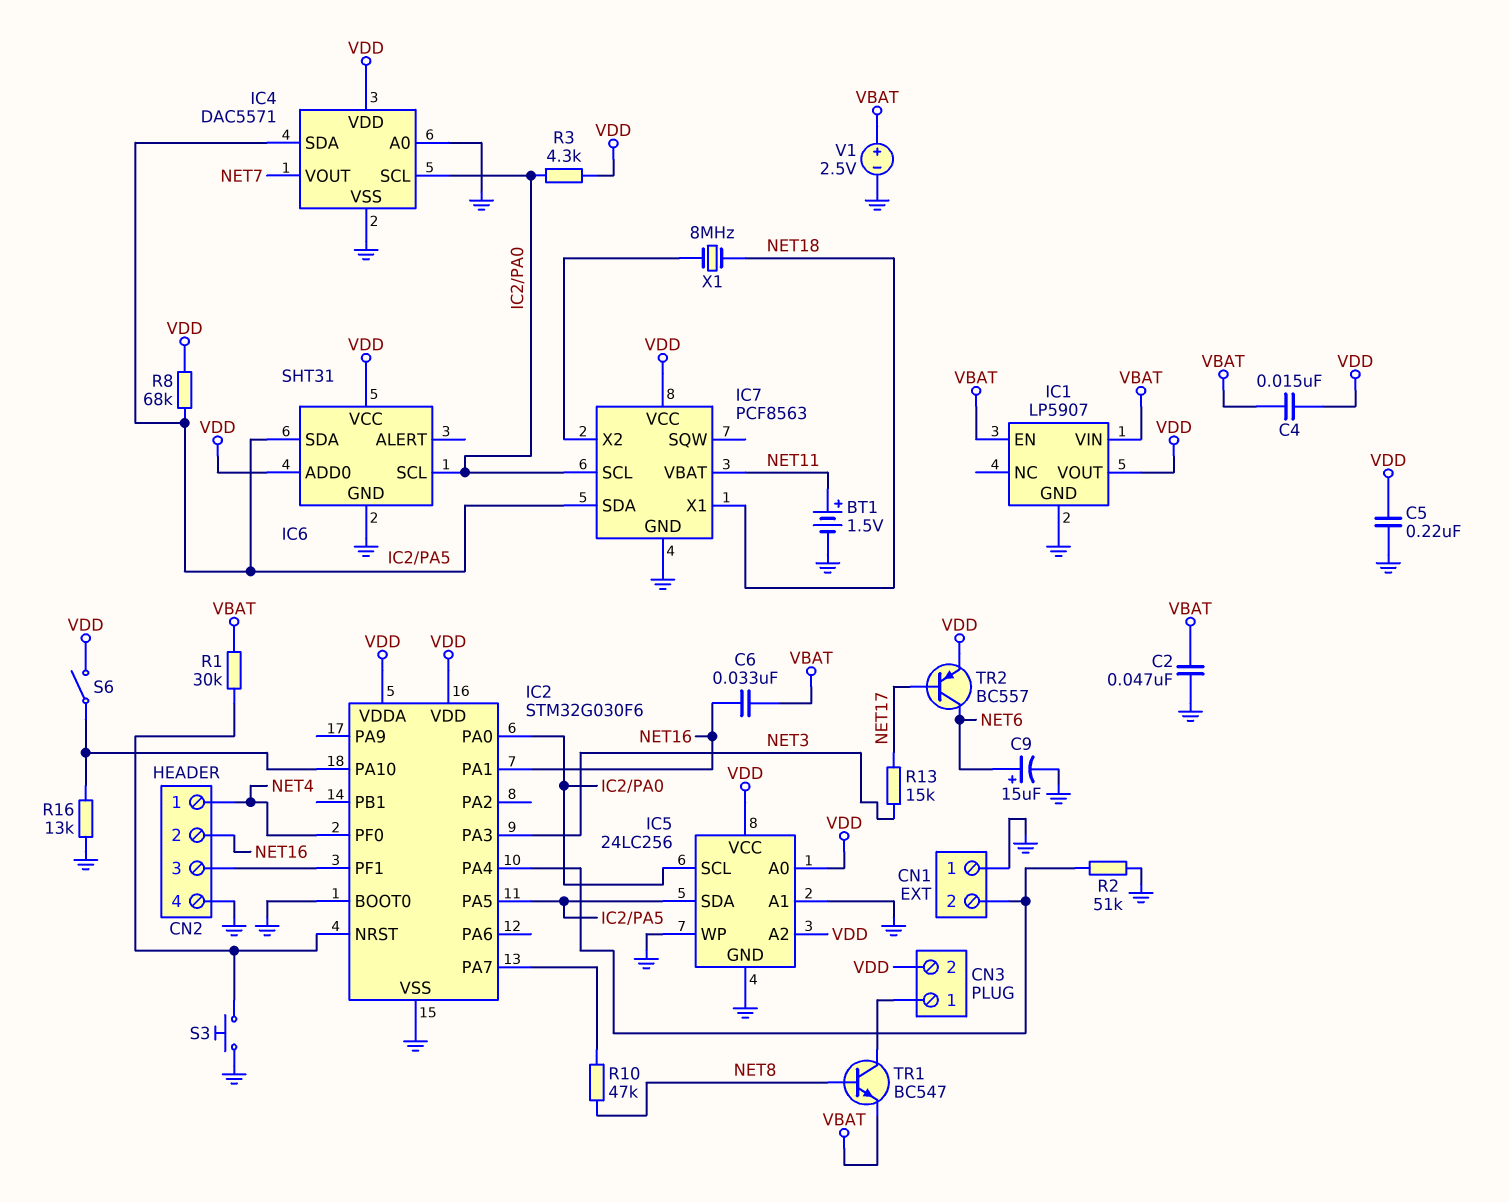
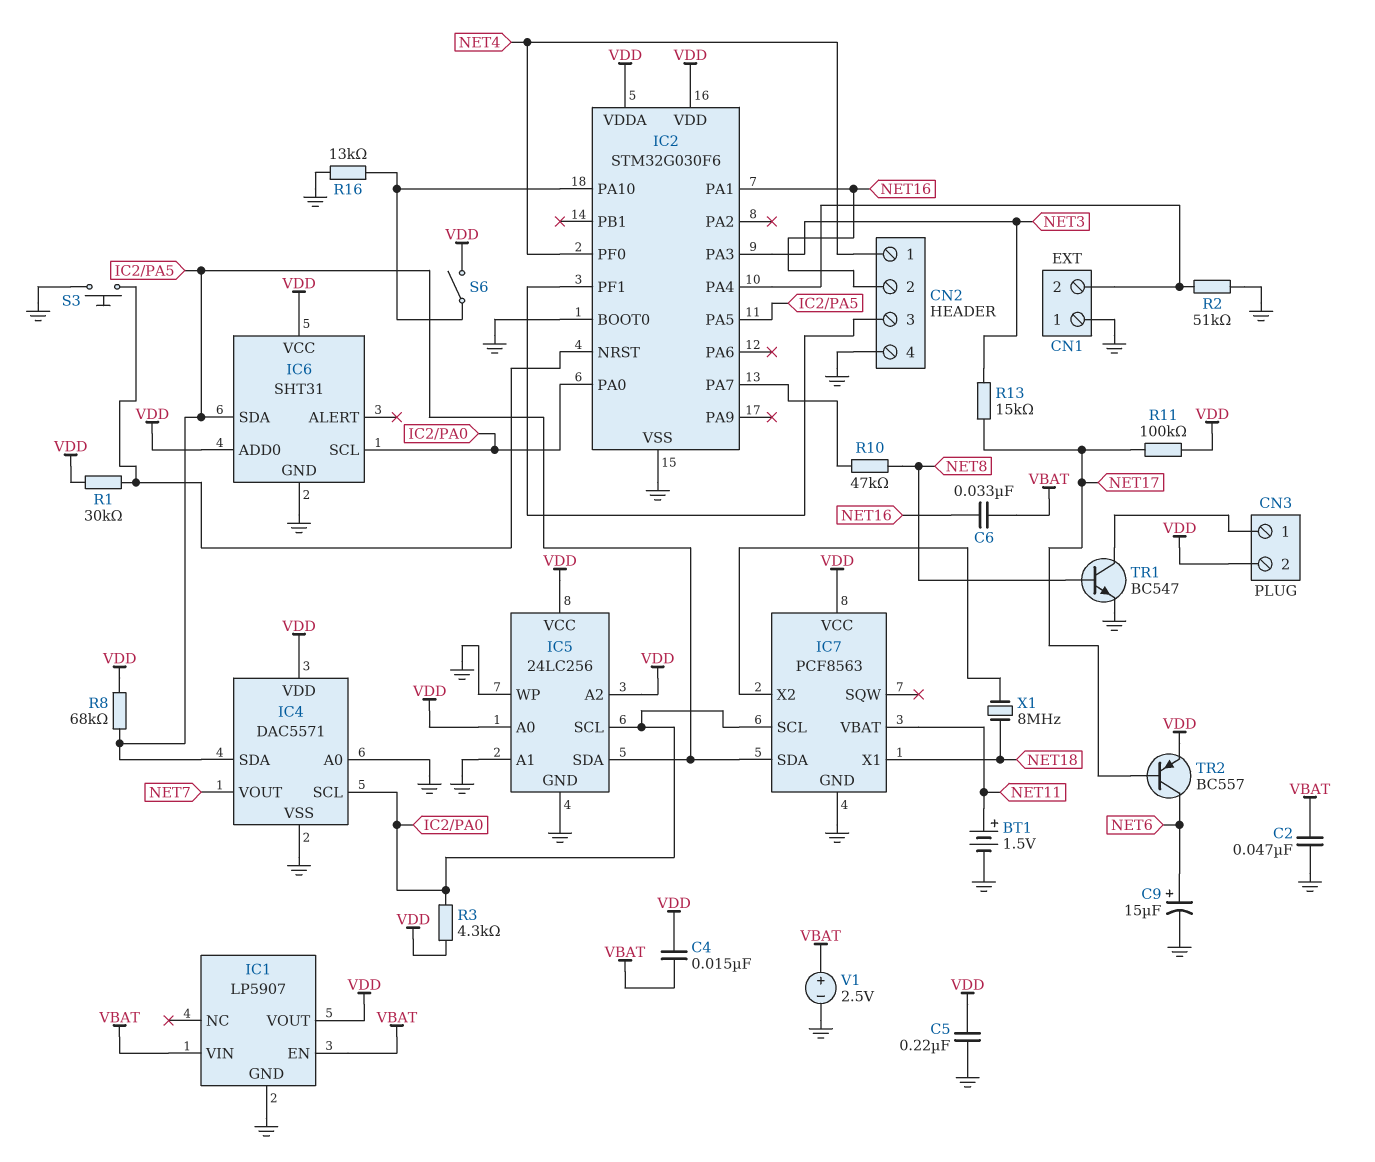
R1: 30k (IC2/NRST, VBAT) -> 30k (IC2/NRST, VDD)
R11: none -> 100k (NET17, VDD)
TR1: NPN BC547 (B NET8, C CN3/1, E VBAT) -> NPN BC547 (B NET8, C CN3/1, E GND)

